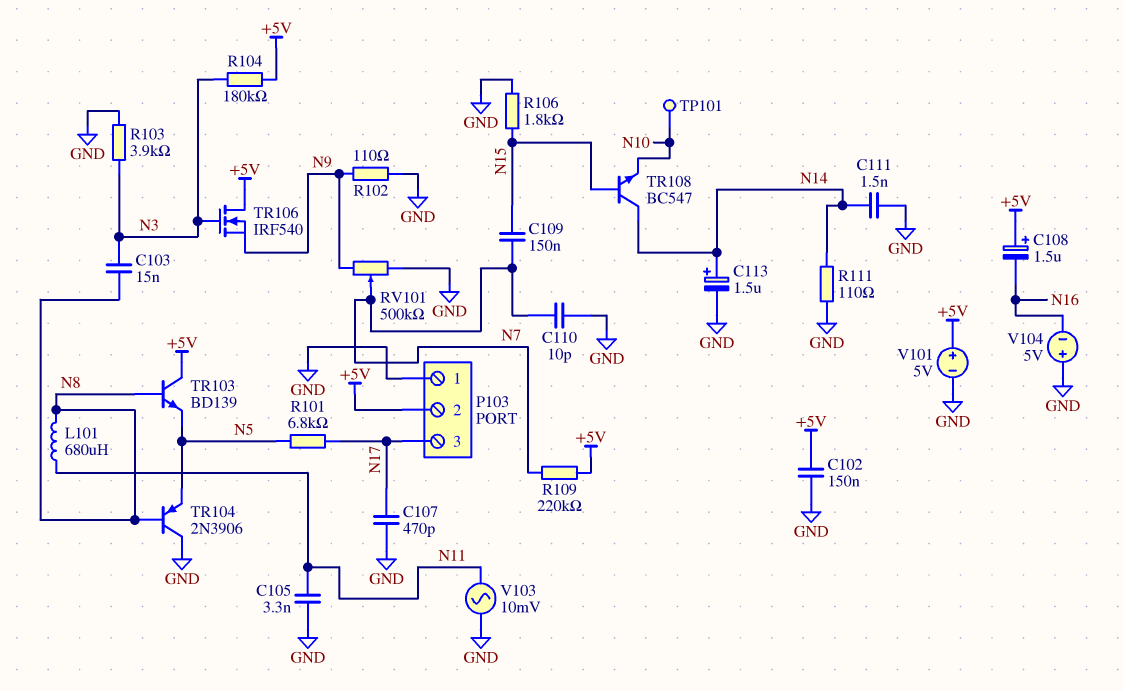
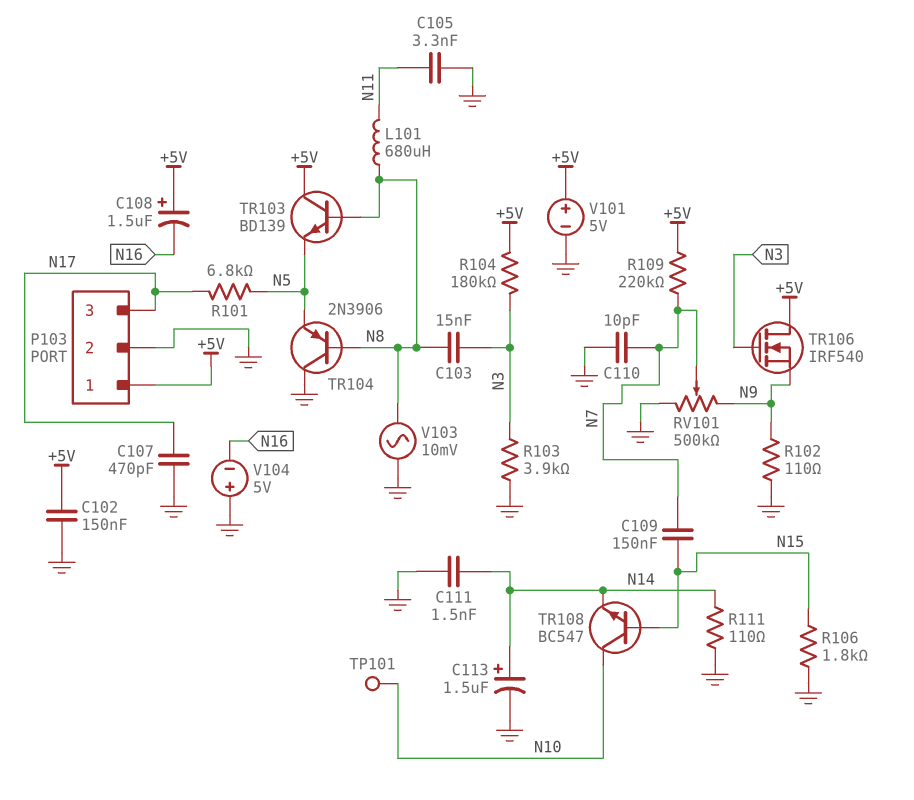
P103 pin 1: GND -> +5V
P103 pin 2: +5V -> GND
TR108: NPN BC547 (B N15, C N14, E N10) -> NPN BC547 (B N15, C N10, E N14)
V103: AC 10mV (GND, N11) -> AC 10mV (GND, N8)

